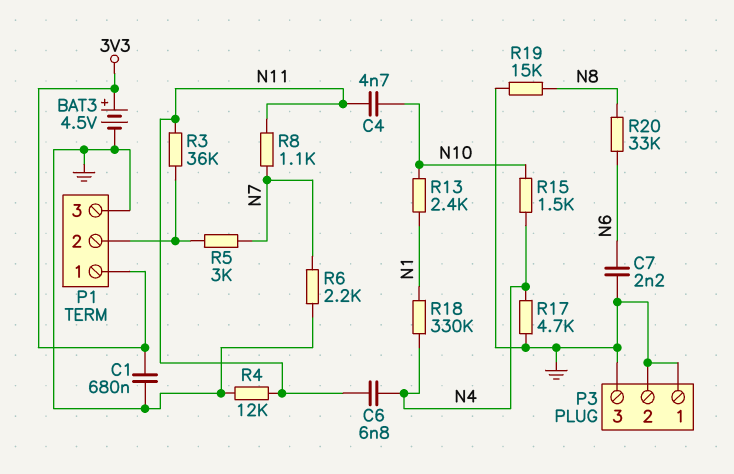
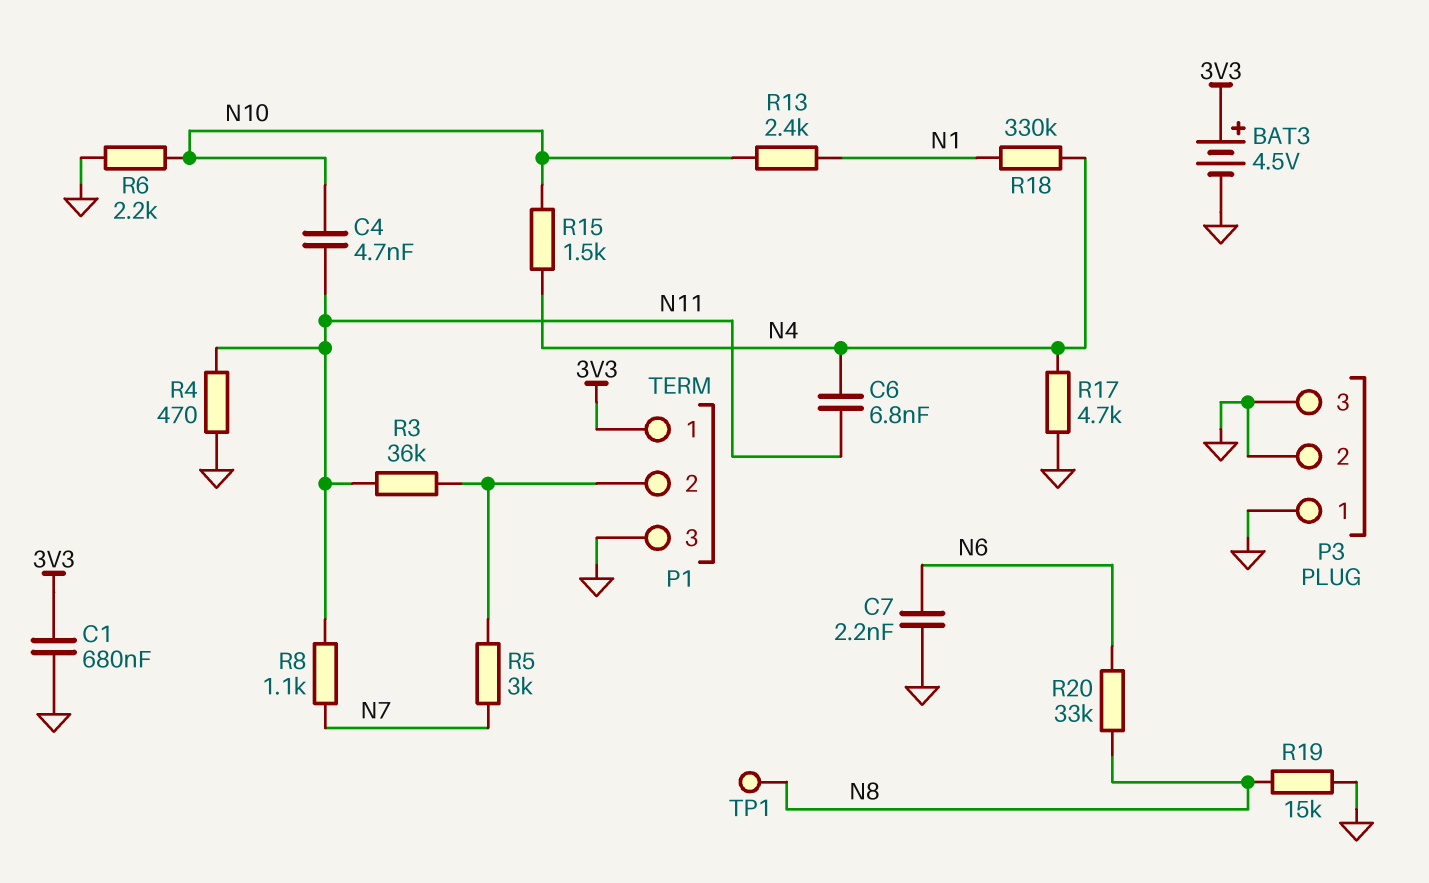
R4: 12k (GND, N11) -> 470 (GND, N11)
R6: 2.2k (GND, N7) -> 2.2k (GND, N10)
TP1: none -> test point (N8)

